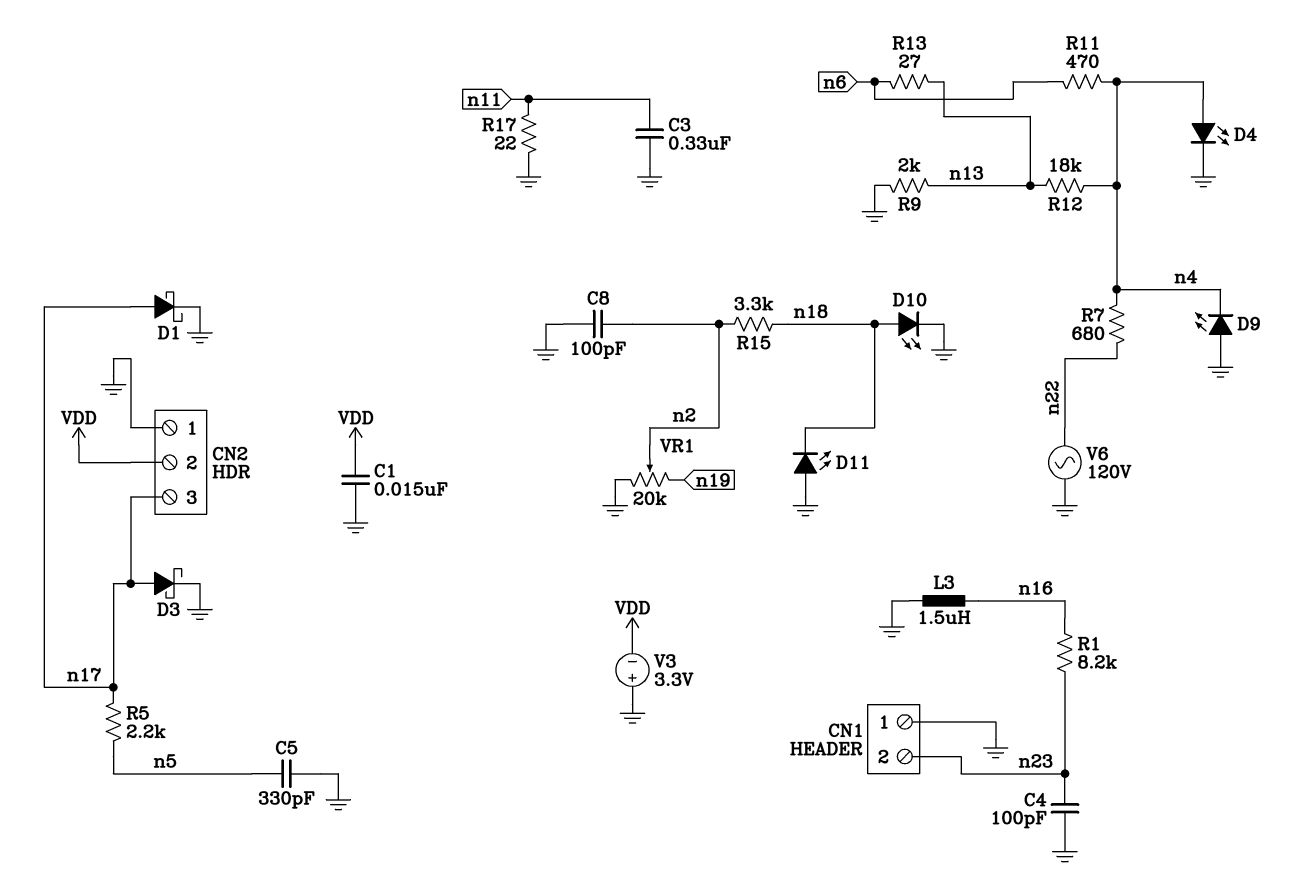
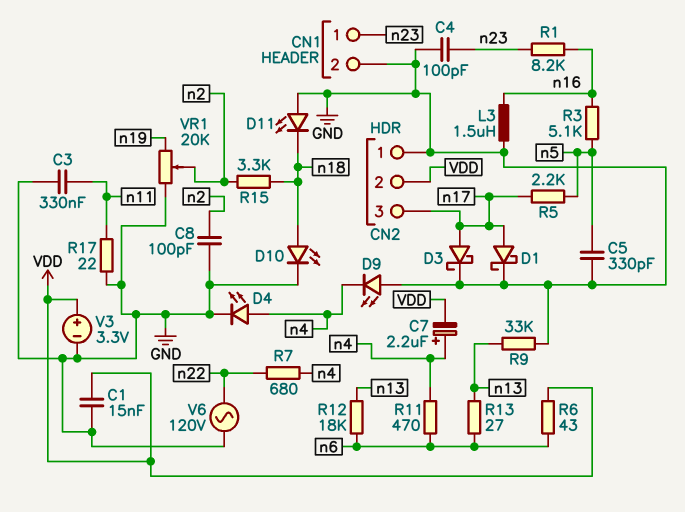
C7: none -> 2.2uF (plus n4, minus VDD)
CN1 pin 1: GND -> n23
CN1 pin 2: n23 -> GND
R3: none -> 5.1k (n5, n16)
R6: none -> 43 (VDD, n6)
R9: 2k (GND, n13) -> 33k (GND, n13)
R12: 18k (n4, n13) -> 18k (n6, n13)
V3: 3.3V (plus GND, minus VDD) -> 3.3V (plus VDD, minus GND)

